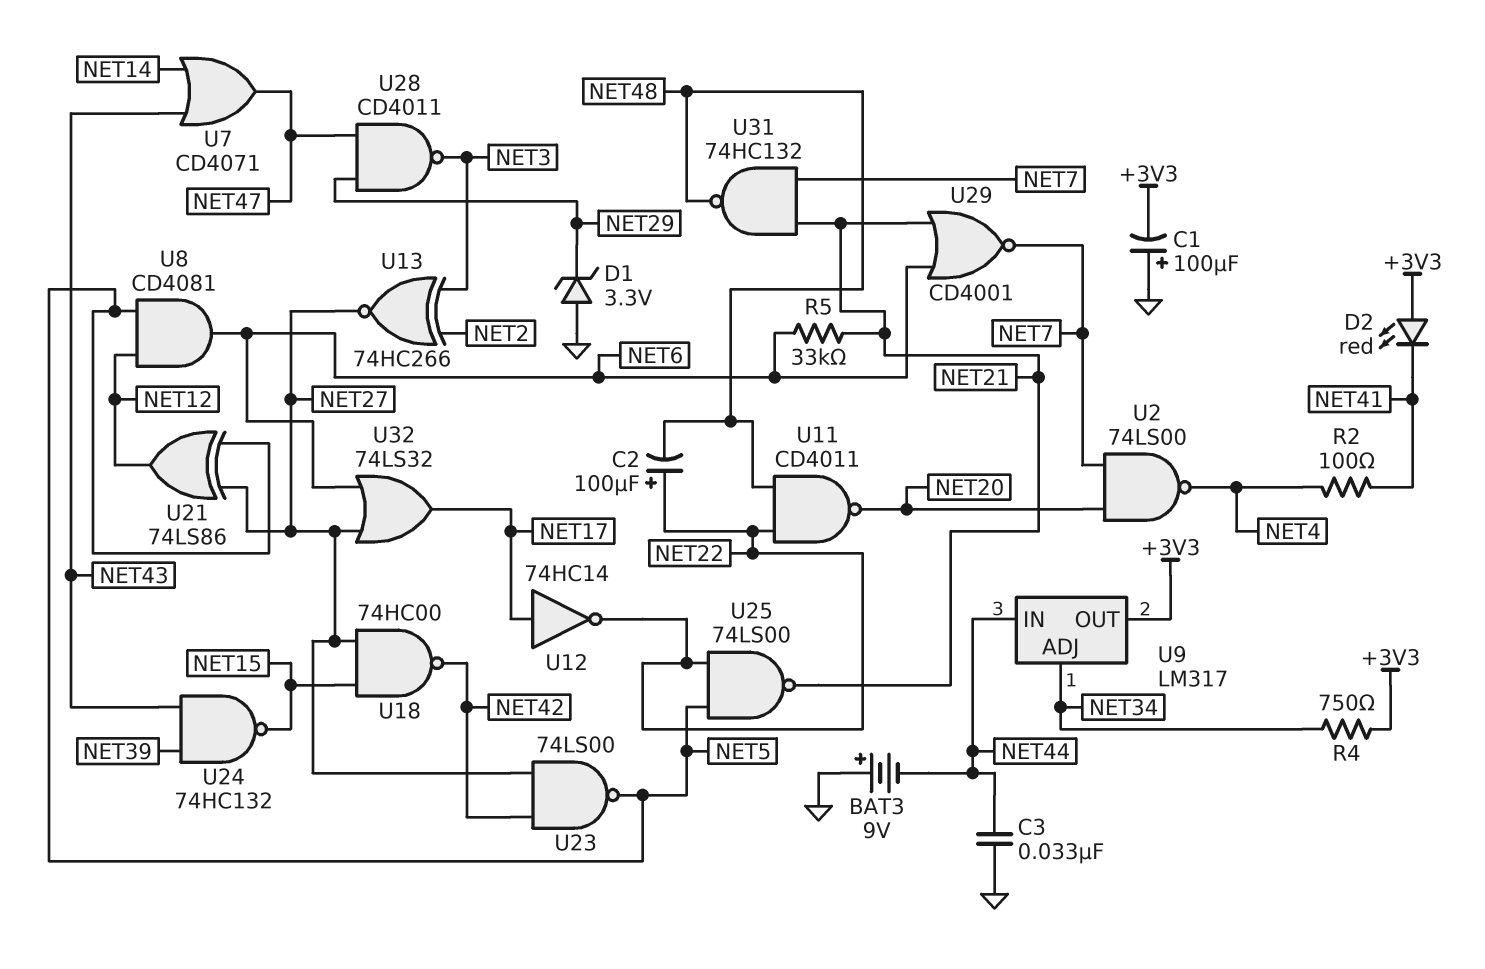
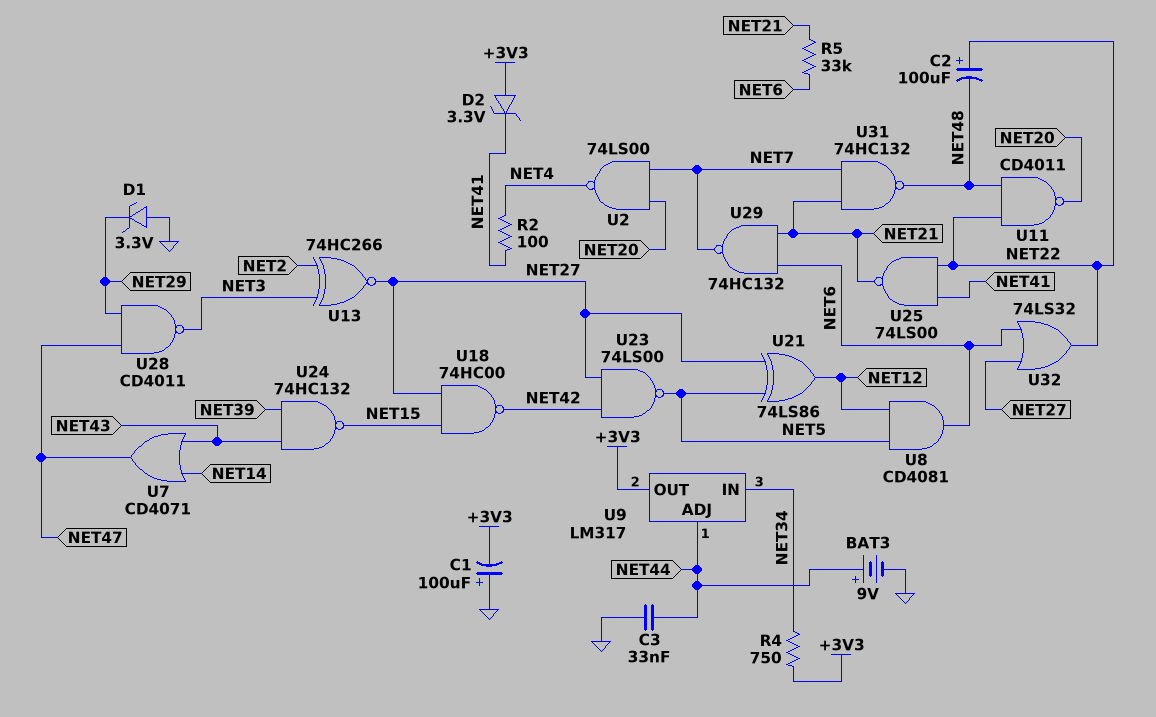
BAT3: 9V (plus GND, minus NET44) -> 9V (plus NET44, minus GND)
D2: LED red (A +3V3, K NET41) -> zener 3.3V (A +3V3, K NET41)
U9 pin ADJ: NET34 -> NET44
U9 pin IN: NET44 -> NET34
U12: NOT 74HC14 (in NET17, out NET22) -> none
U25: NAND 74LS00 (in NET5, in NET22, out NET21) -> NAND 74LS00 (in NET22, in NET41, out NET21)
U29: NOR CD4001 (in NET6, in NET21, out NET7) -> NAND 74HC132 (in NET6, in NET21, out NET7)
U32: OR 74LS32 (in NET6, in NET27, out NET17) -> OR 74LS32 (in NET6, in NET27, out NET22)

